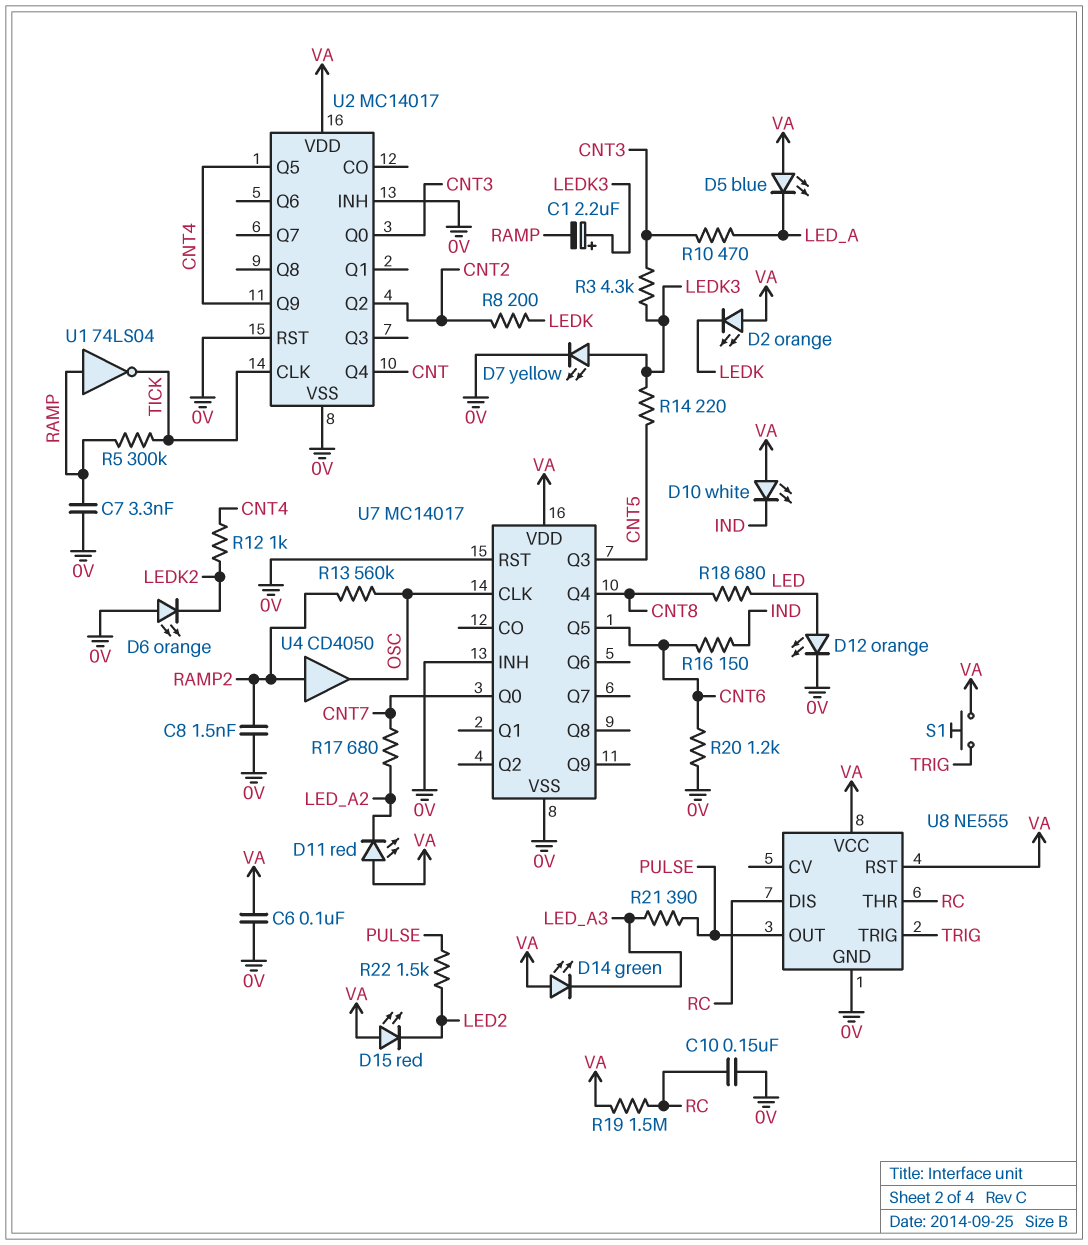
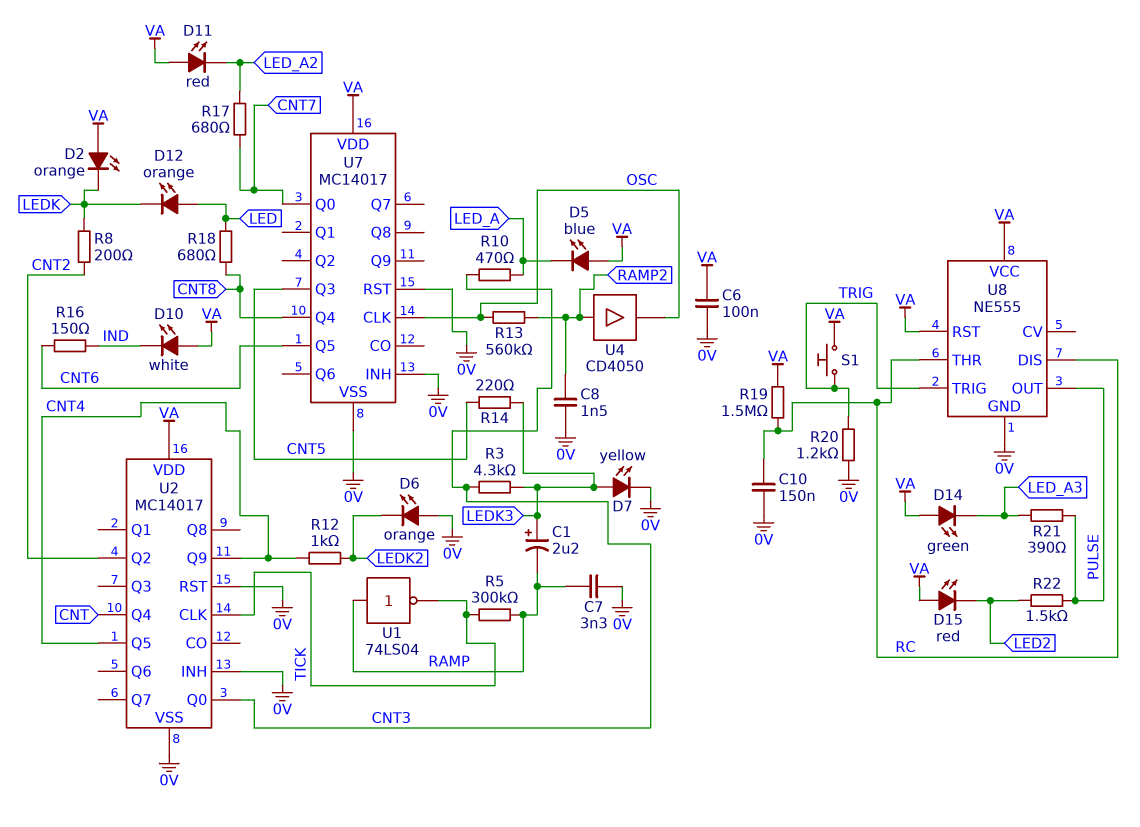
D12: LED orange (A LED, K 0V) -> LED orange (A LED, K LEDK)
R20: 1.2k (0V, CNT6) -> 1.2k (0V, TRIG)

